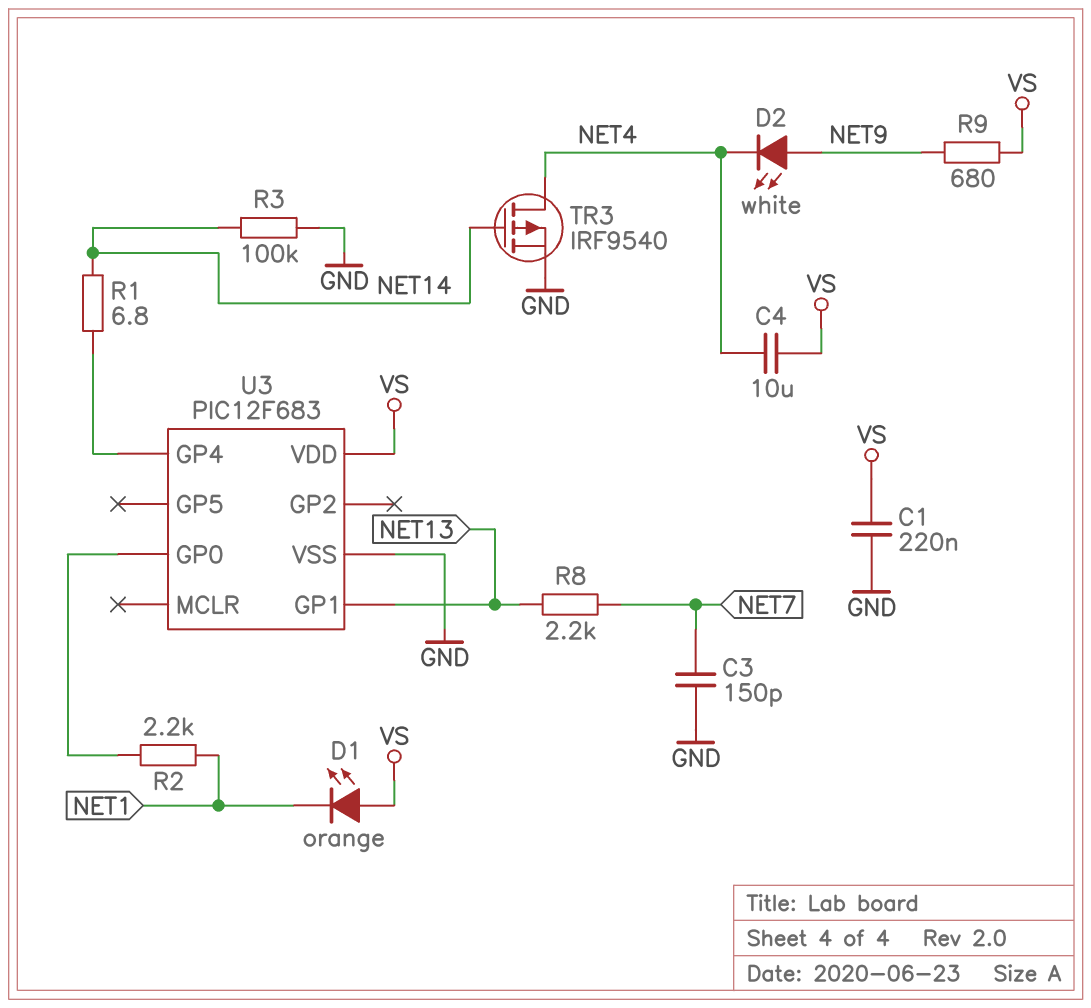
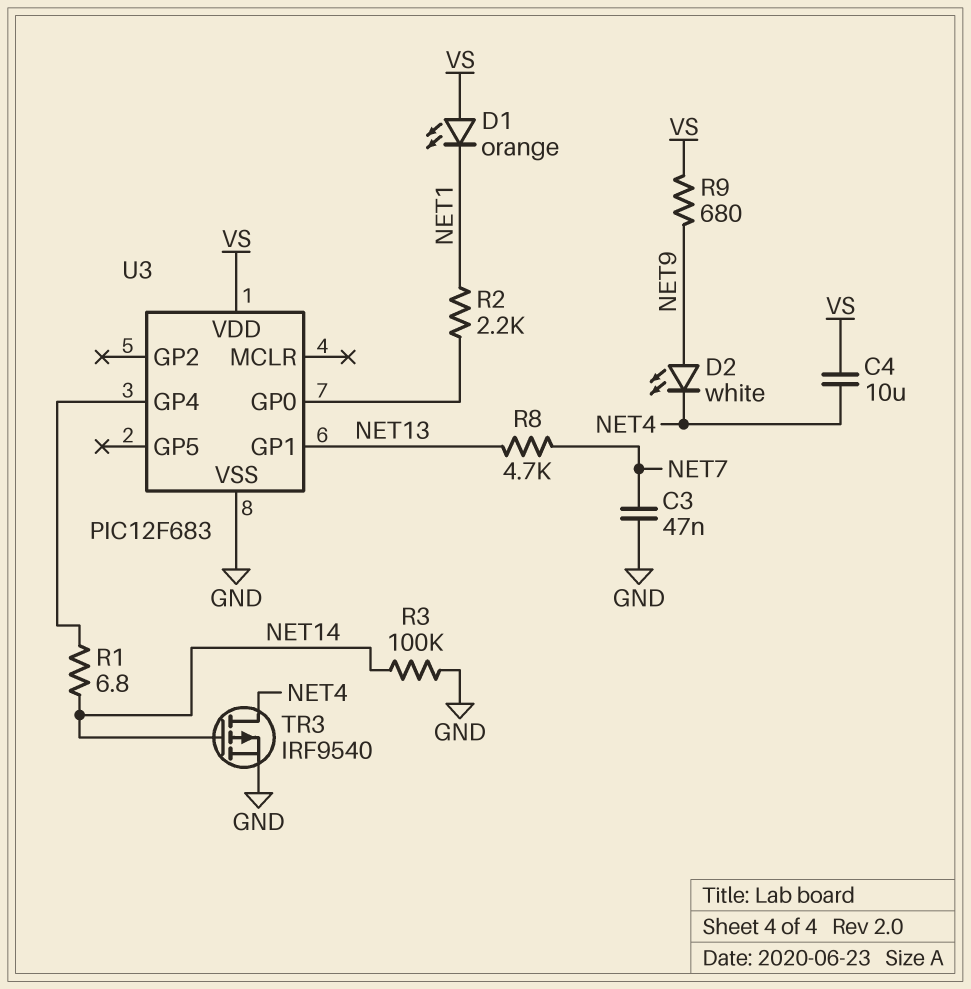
C1: 220nF (GND, VS) -> none
C3: 150pF (GND, NET7) -> 47nF (GND, NET7)
R8: 2.2k (NET7, NET13) -> 4.7k (NET7, NET13)

